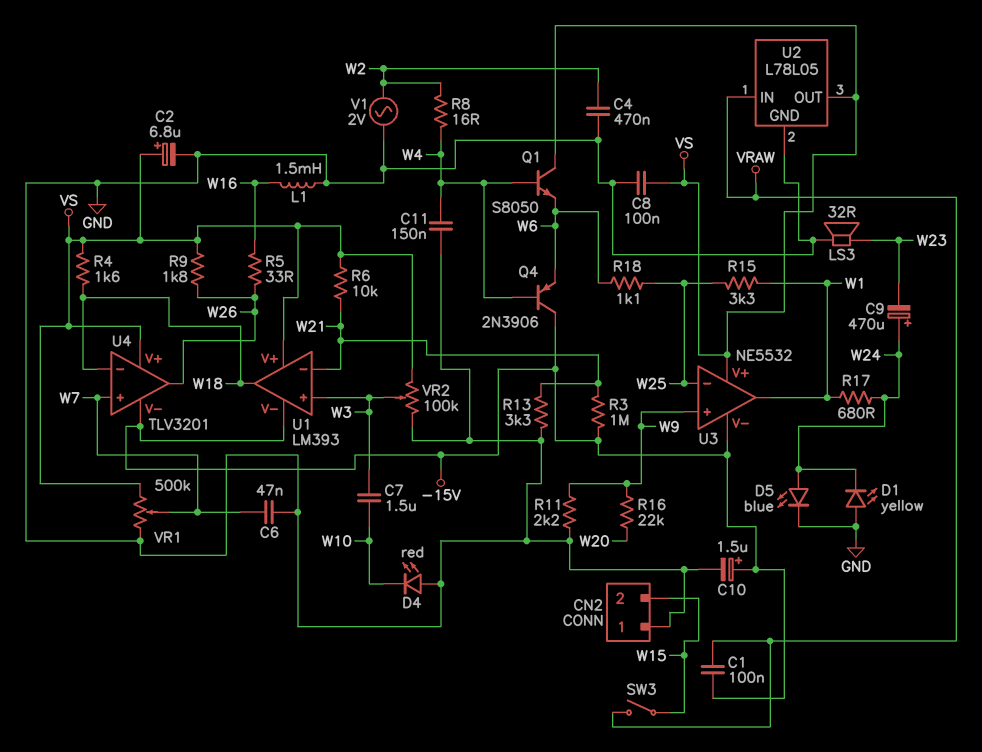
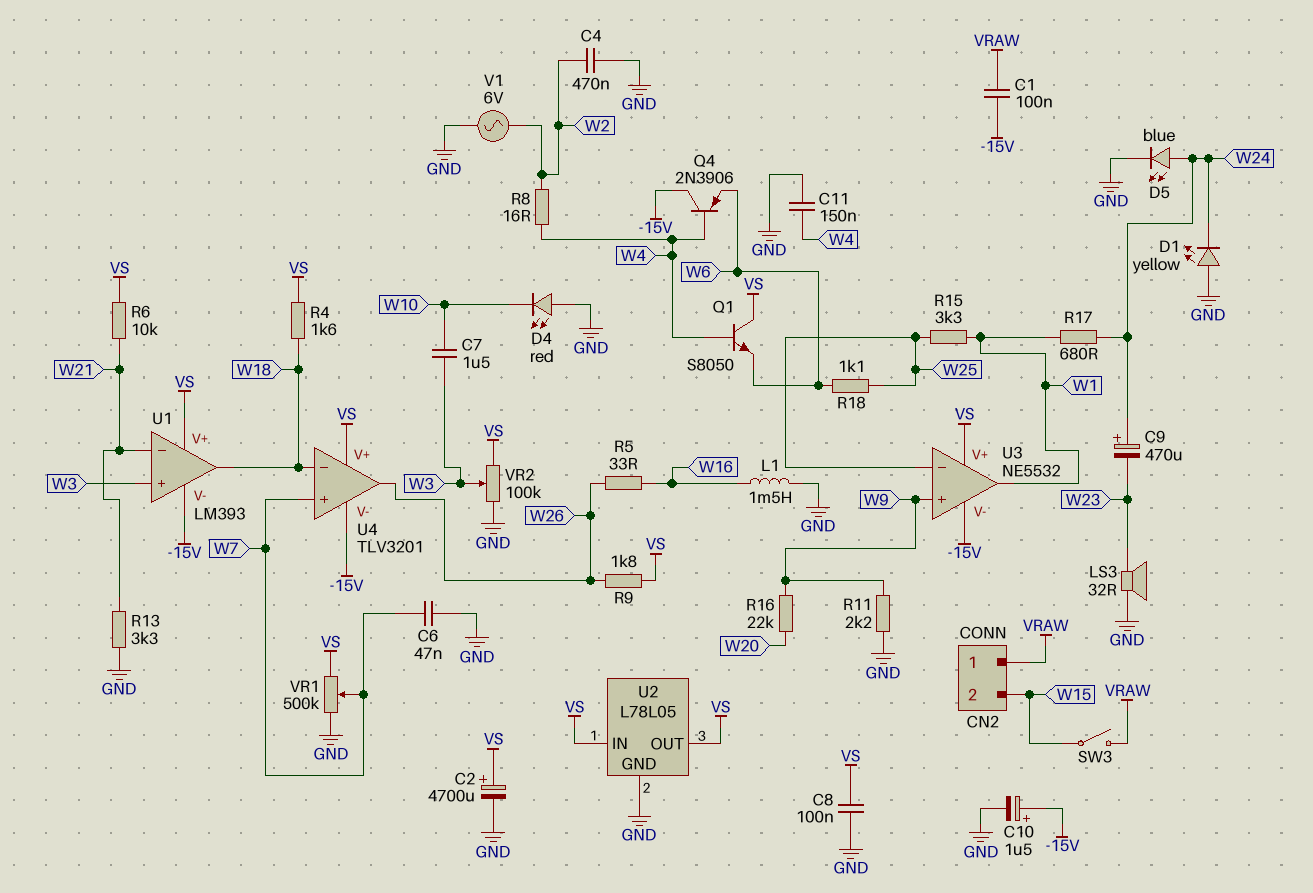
C2: 6.8uF (plus VS, minus GND) -> 4700uF (plus VS, minus GND)
CN2 pin 1: GND -> VRAW
R3: 1M (-15V, W21) -> none
U2 pin IN: VRAW -> VS
V1: AC 2V (GND, W2) -> AC 6V (GND, W2)

